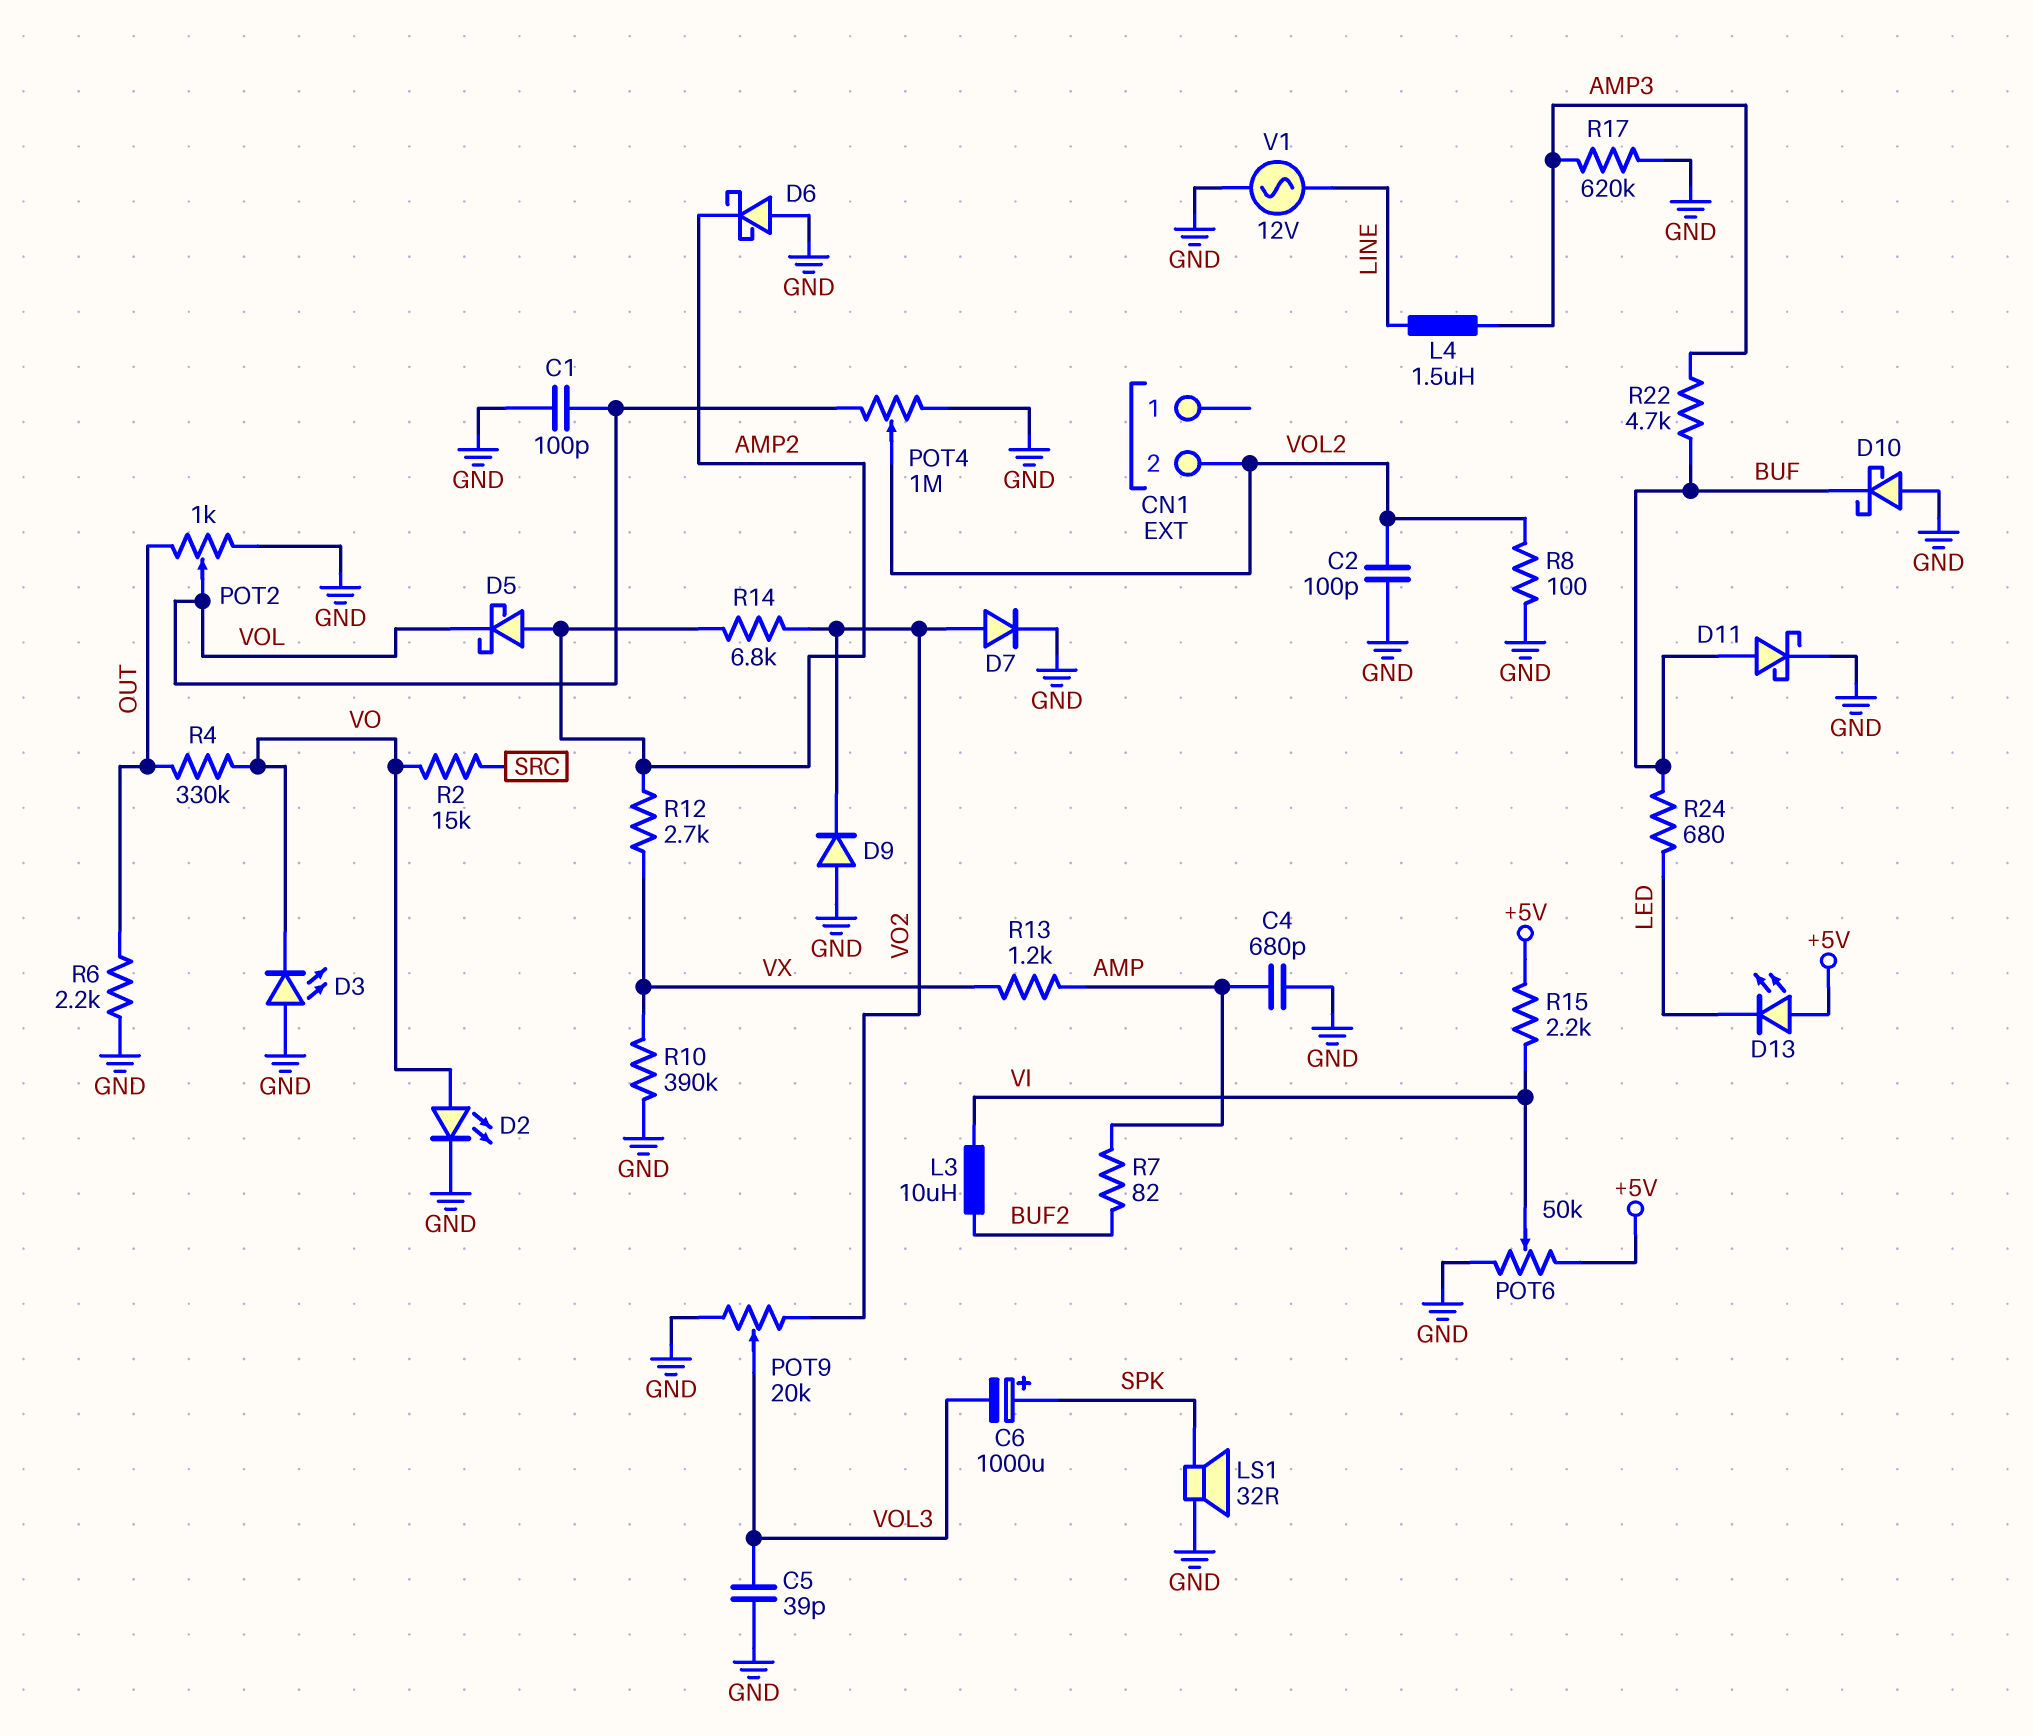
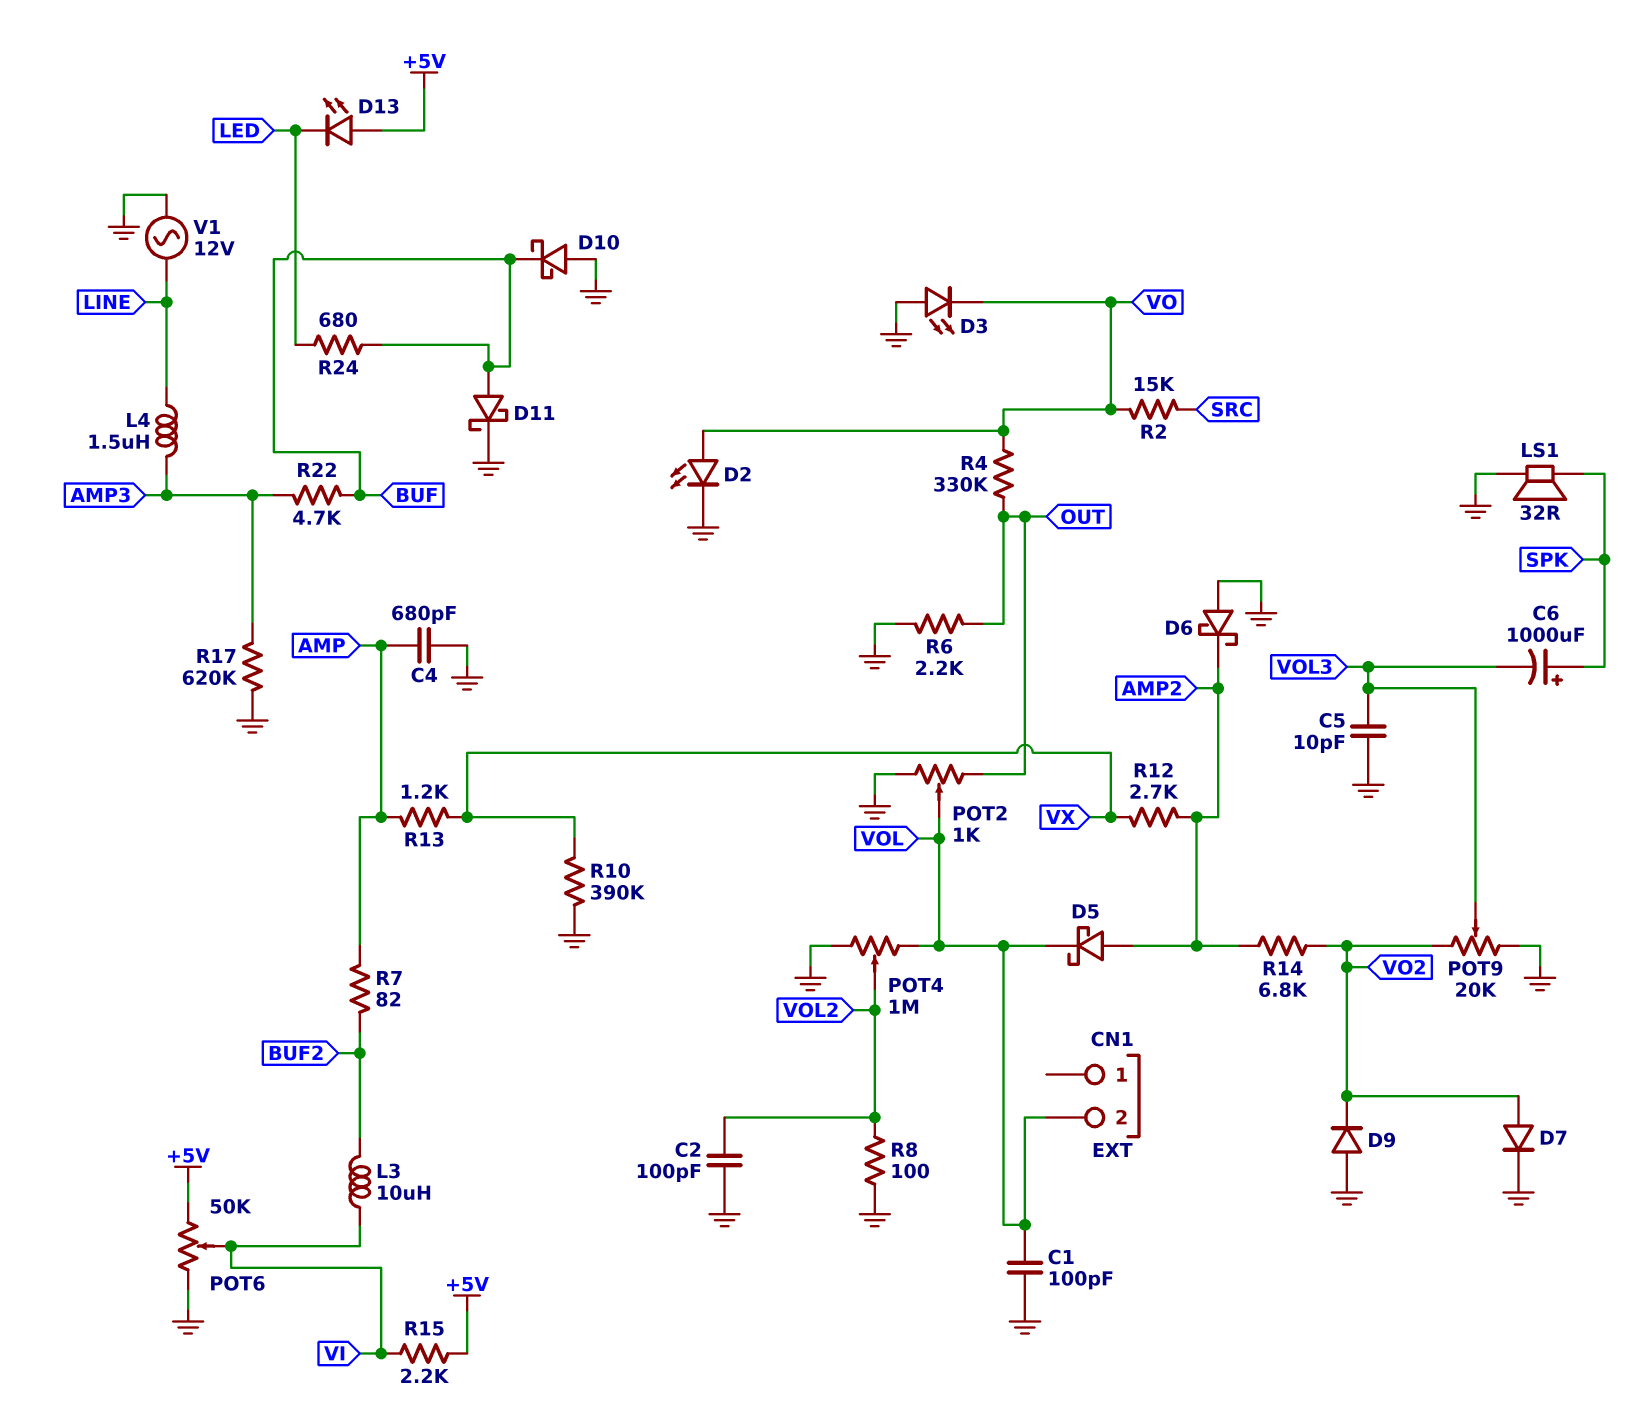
C5: 39pF (GND, VOL3) -> 10pF (GND, VOL3)
CN1 pin 2: VOL2 -> VOL

